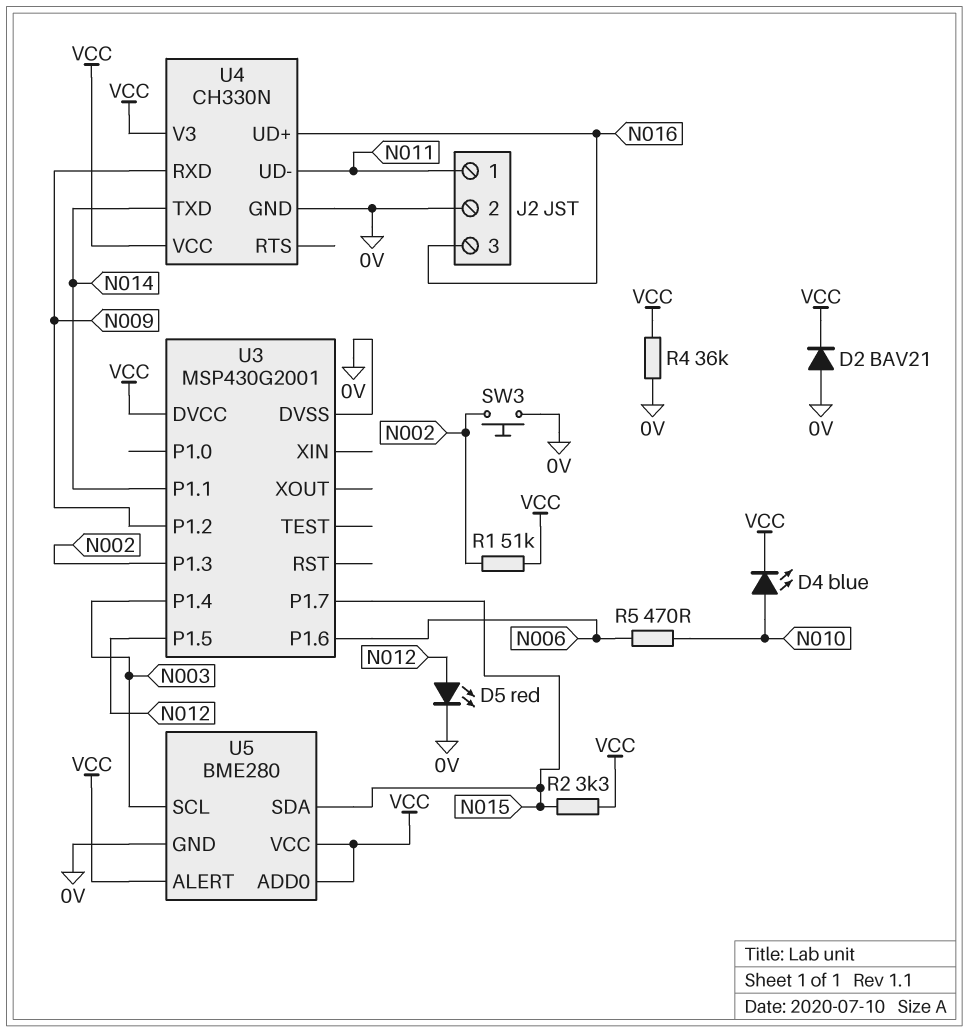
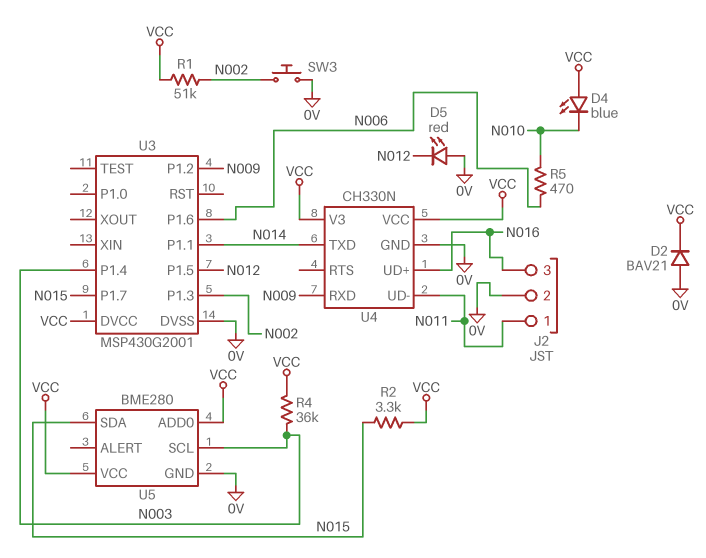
D4: LED blue (A N010, K VCC) -> LED blue (A VCC, K N010)
D5: LED red (A N012, K 0V) -> LED red (A 0V, K N012)
R4: 36k (0V, VCC) -> 36k (N003, VCC)
U5 pin ALERT: VCC -> none

